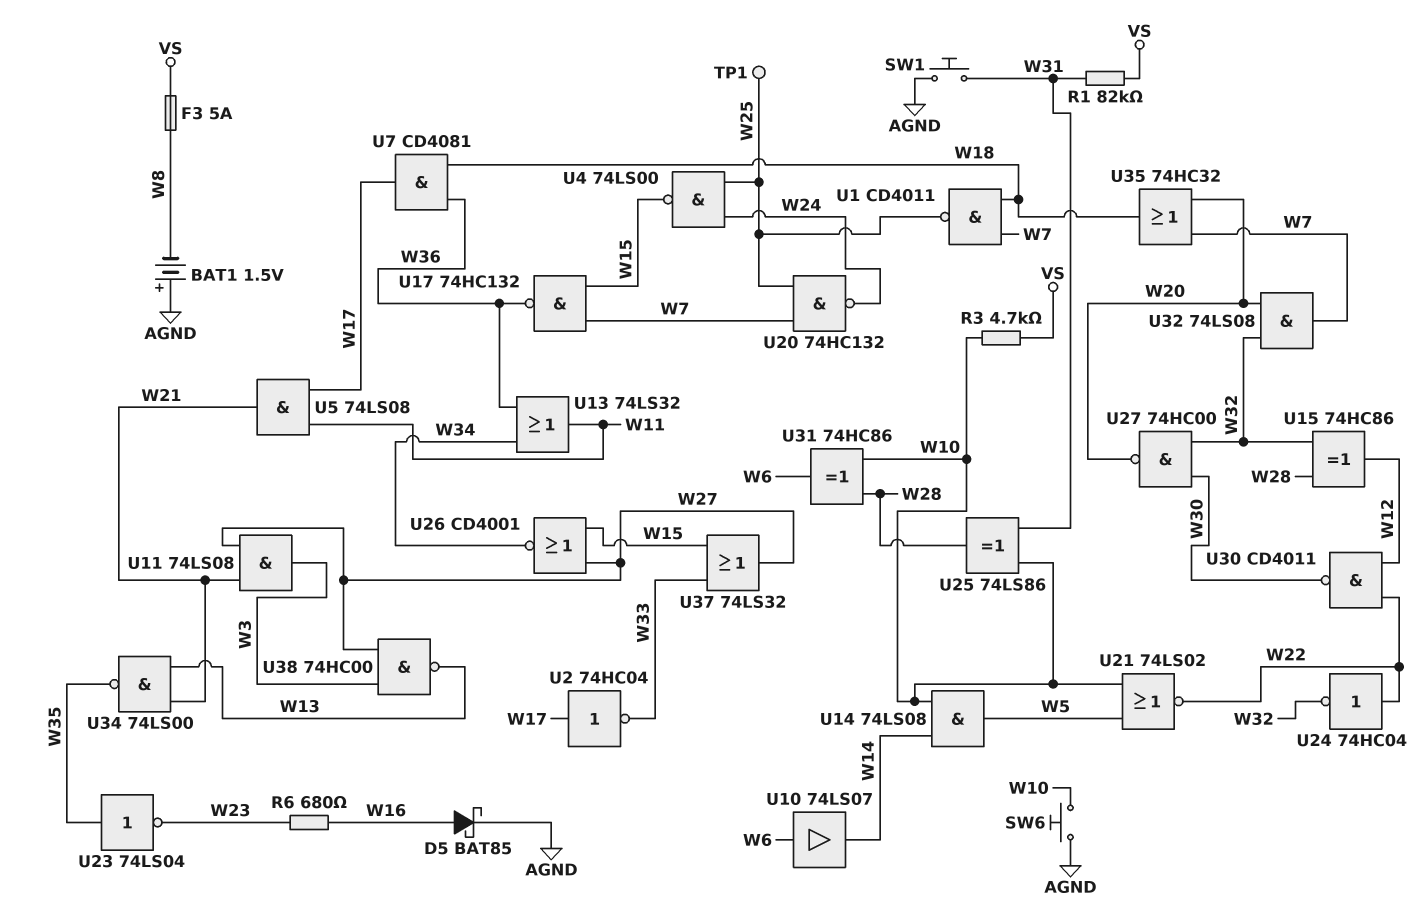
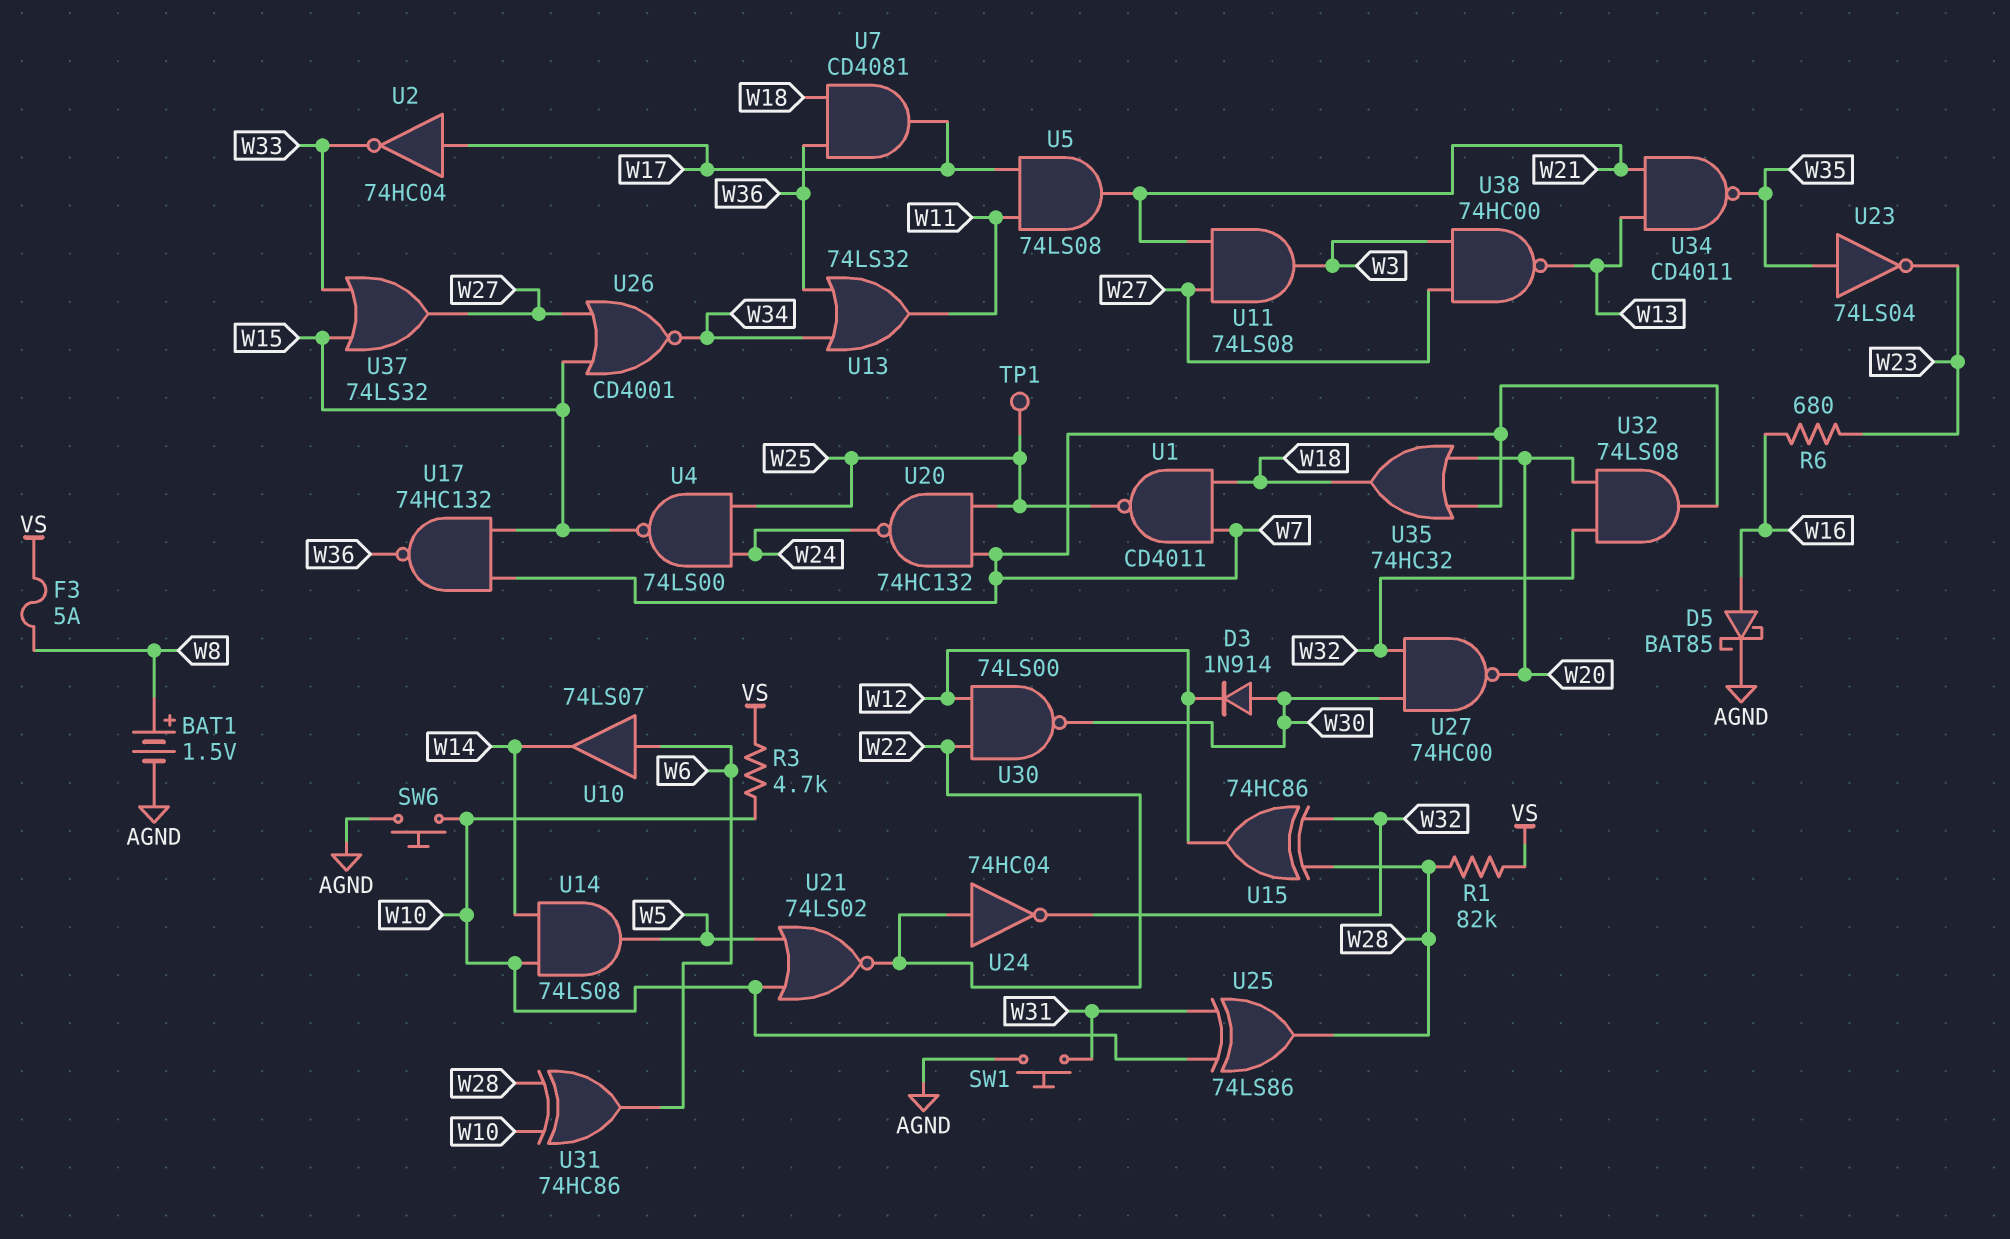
BAT1: 1.5V (plus AGND, minus W8) -> 1.5V (plus W8, minus AGND)
D3: none -> diode 1N914 (A W30, K W12)
R1: 82k (VS, W31) -> 82k (VS, W28)
U30: NAND CD4011 (in W12, in W22, out W30) -> NAND 74LS00 (in W12, in W22, out W30)
U34: NAND 74LS00 (in W13, in W21, out W35) -> NAND CD4011 (in W13, in W21, out W35)

